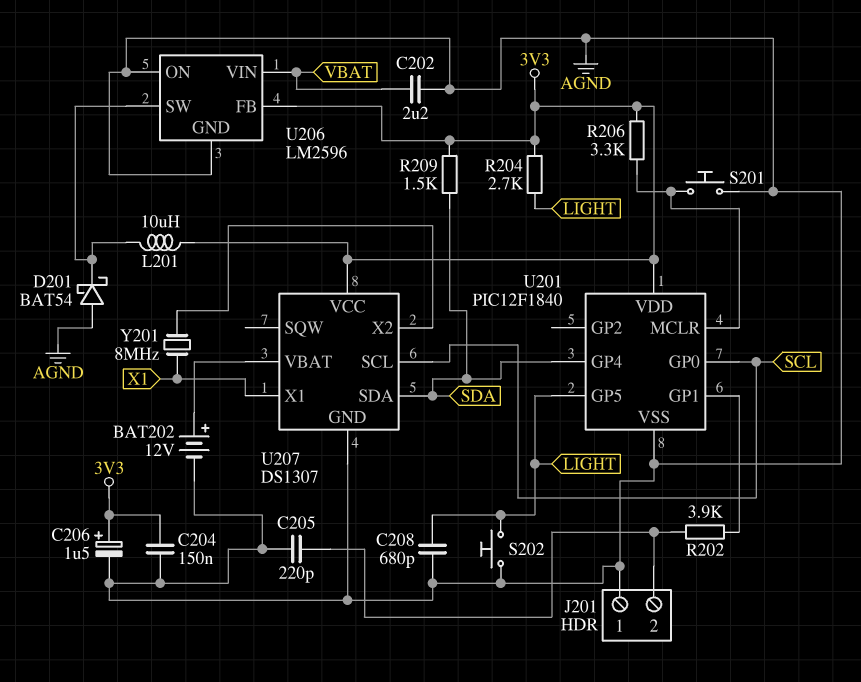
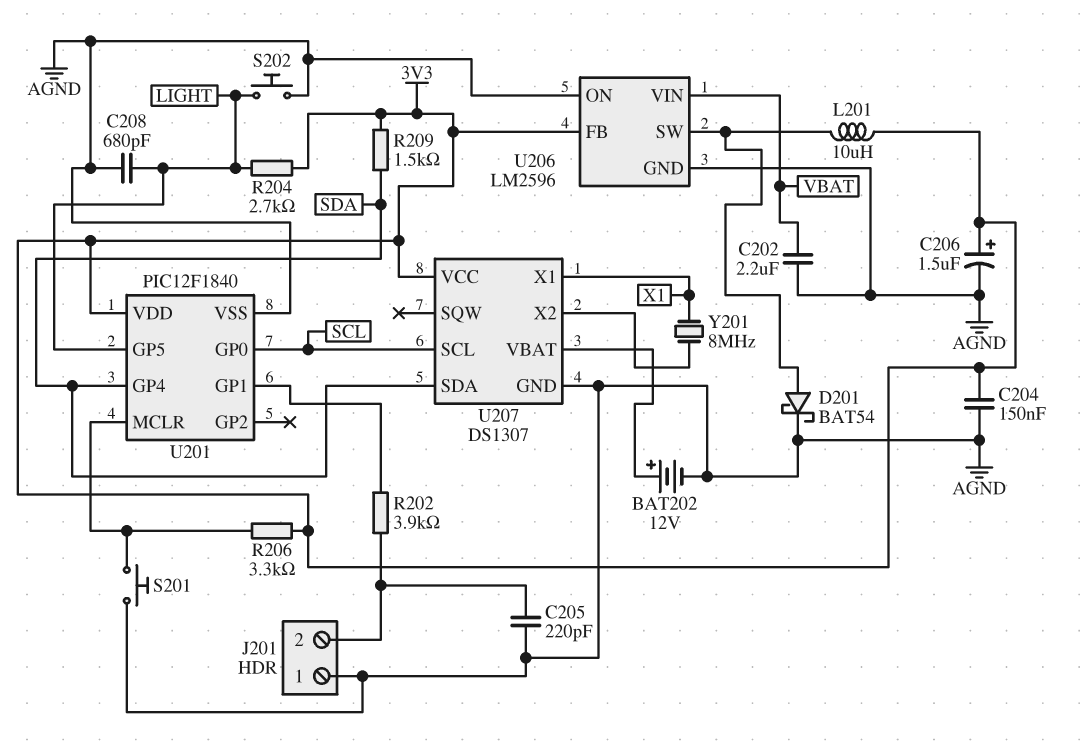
D201: schottky BAT54 (A AGND, K U206/SW) -> schottky BAT54 (A U206/SW, K AGND)

